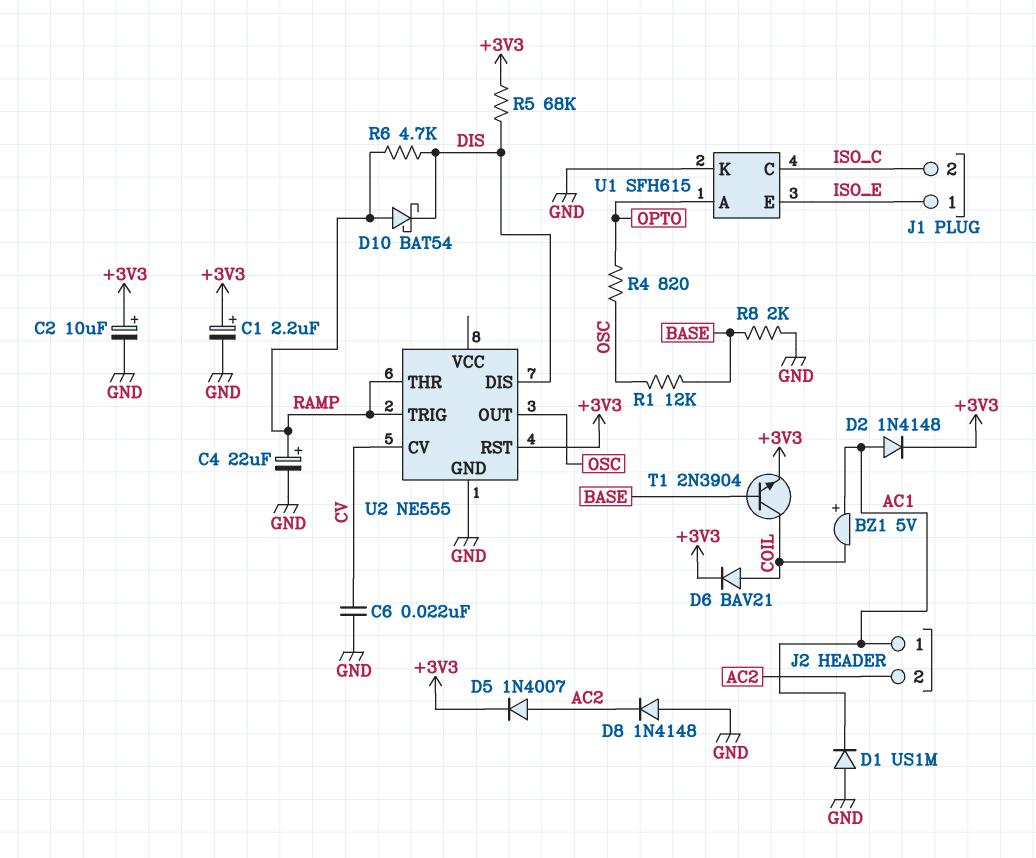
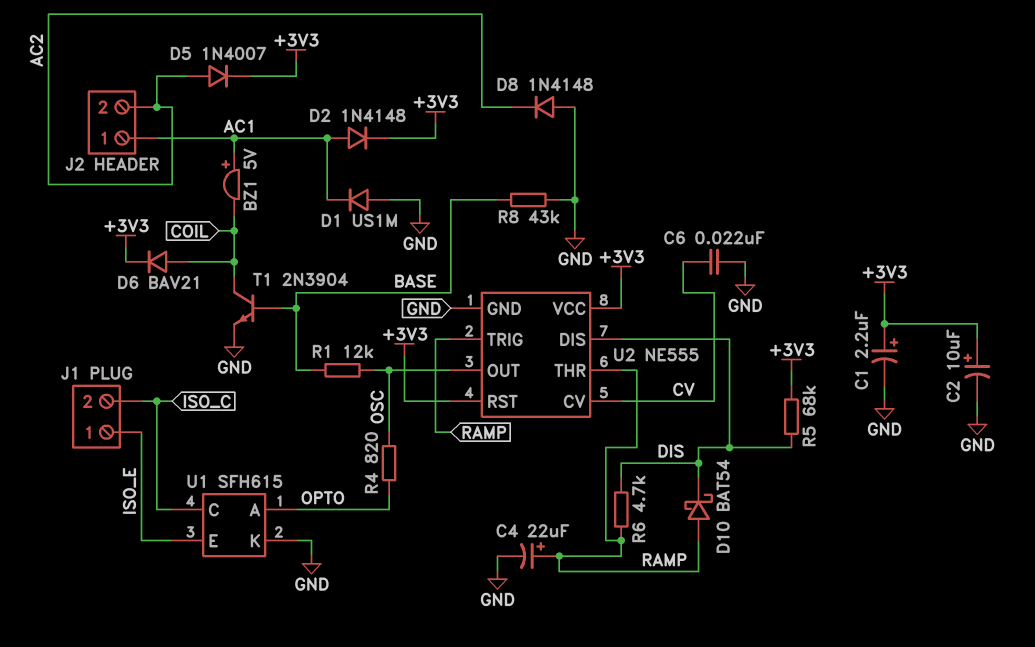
R8: 2k (BASE, GND) -> 43k (BASE, GND)
T1: NPN 2N3904 (B BASE, C COIL, E +3V3) -> NPN 2N3904 (B BASE, C COIL, E GND)
U2 pin VCC: none -> +3V3

